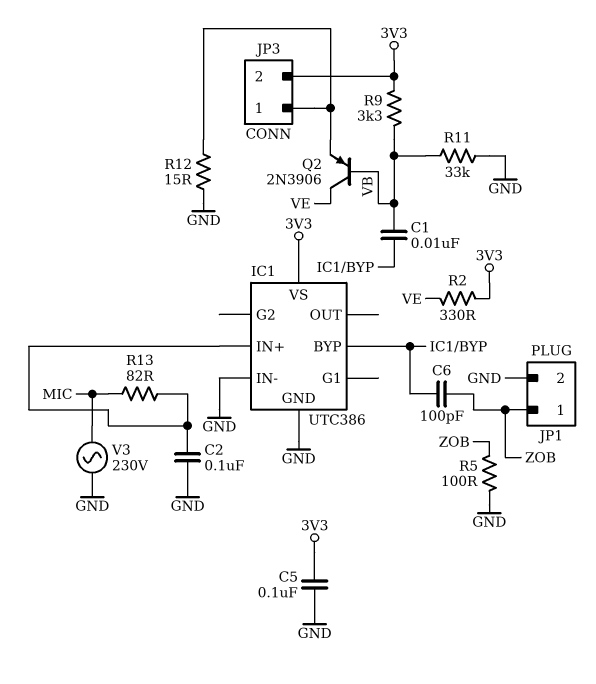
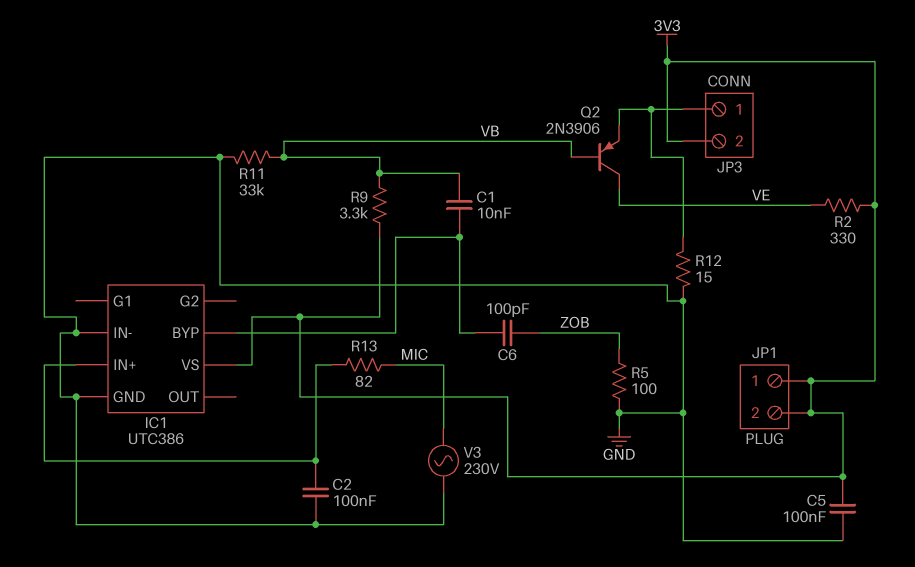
JP1 pin 1: ZOB -> 3V3
JP1 pin 2: GND -> 3V3

